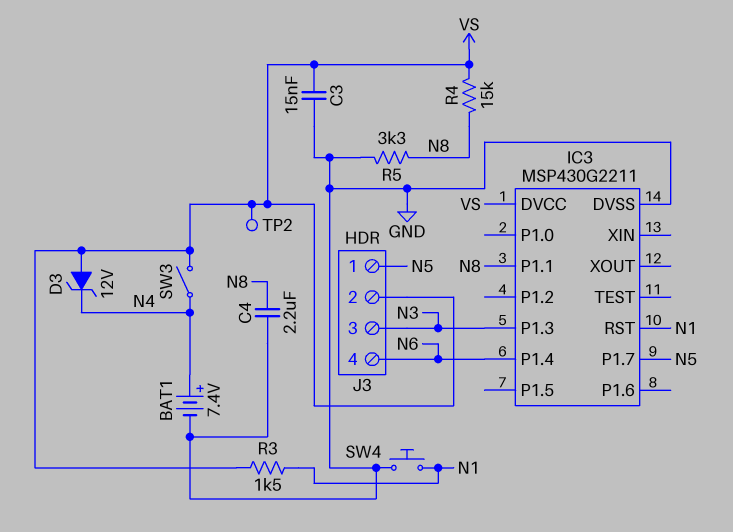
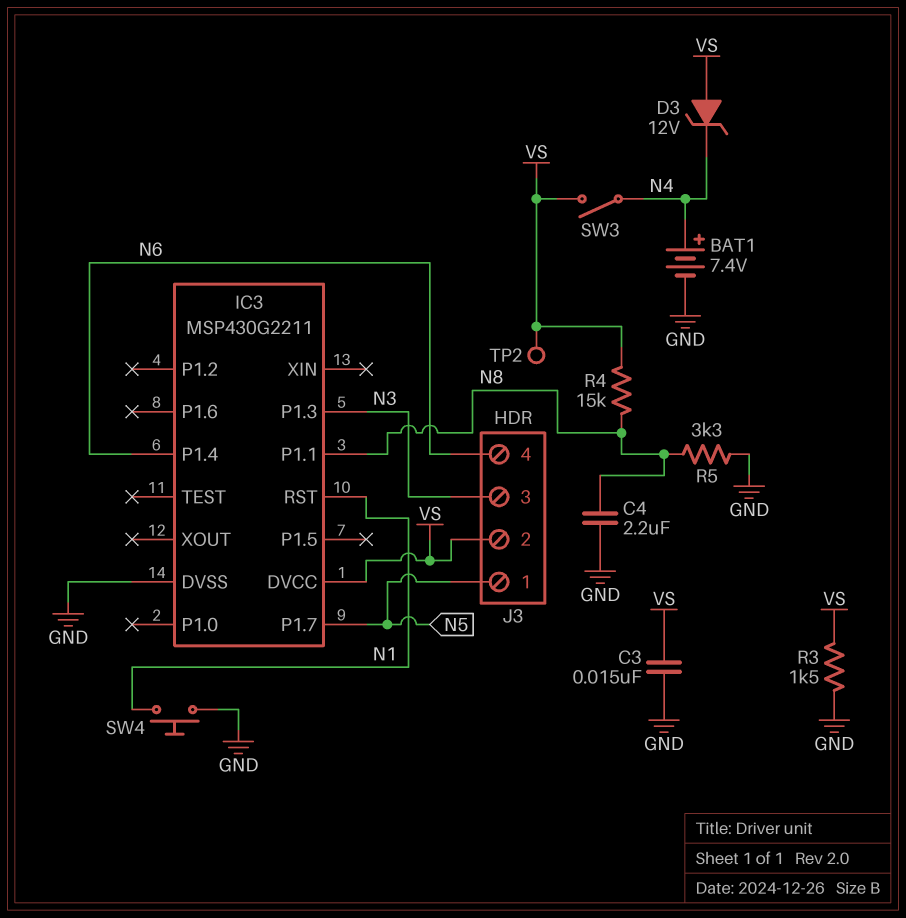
R3: 1.5k (N1, VS) -> 1.5k (GND, VS)

